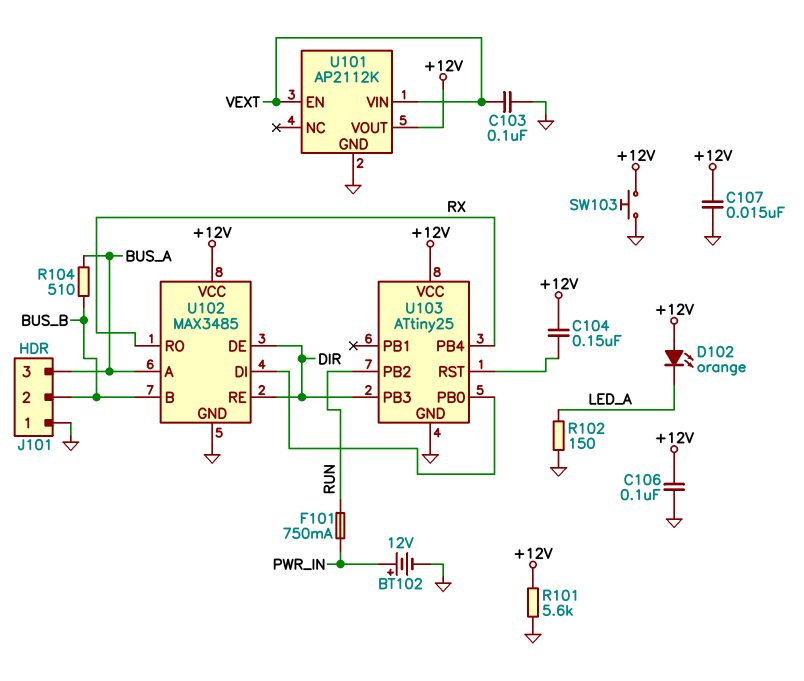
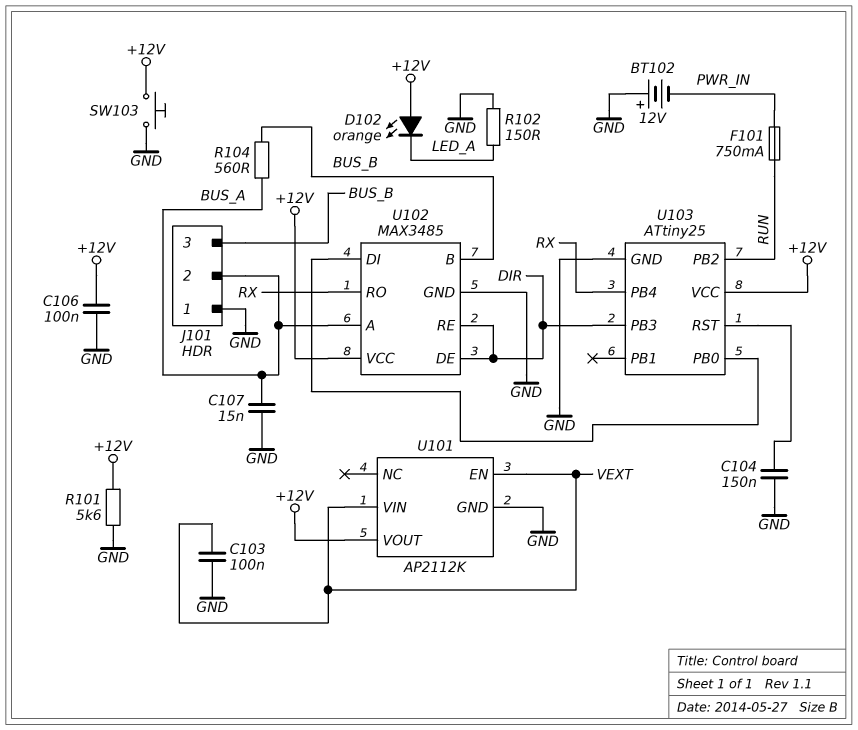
BT102: 12V (plus PWR_IN, minus GND) -> 12V (plus GND, minus PWR_IN)
C104: 150nF (+12V, U103/RST) -> 150nF (GND, U103/RST)
C107: 15nF (+12V, GND) -> 15nF (BUS_A, GND)
J101 pin 2: BUS_B -> BUS_A
J101 pin 3: BUS_A -> BUS_B
R104: 510 (BUS_A, BUS_B) -> 560 (BUS_A, BUS_B)

